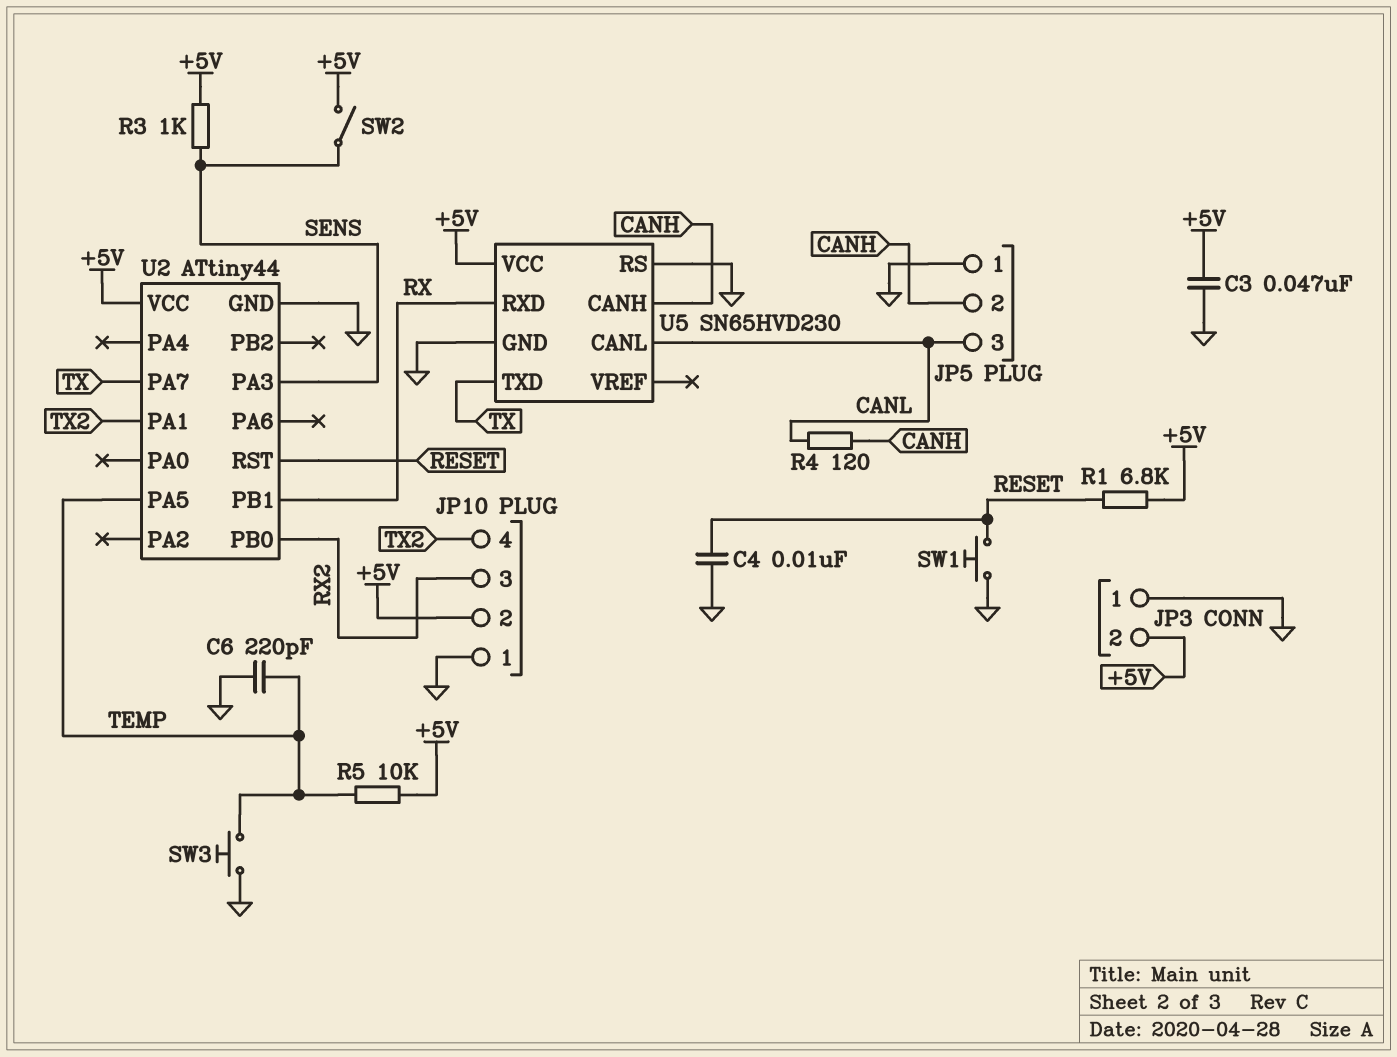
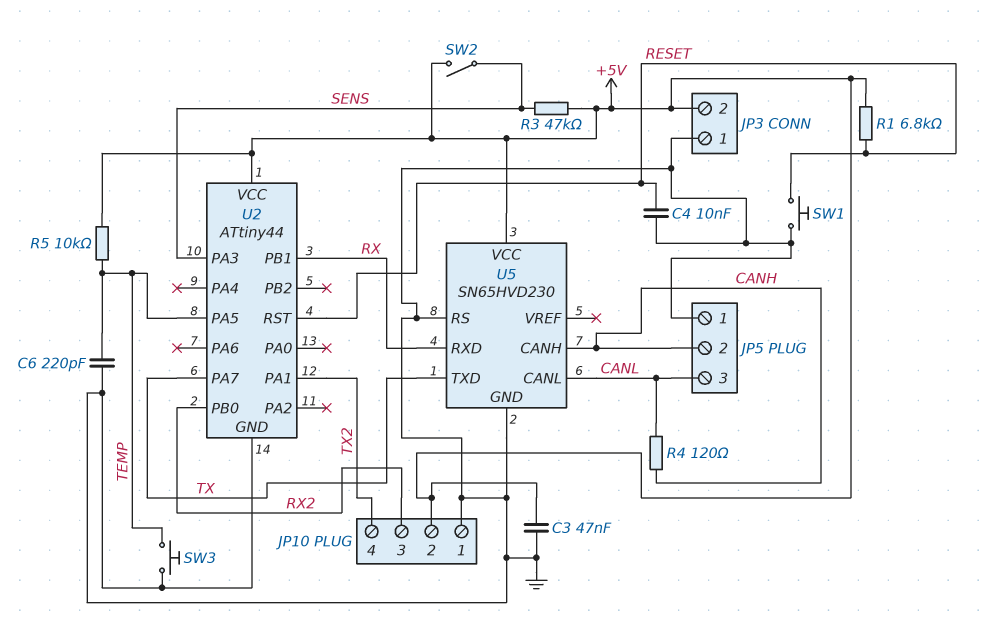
R3: 1k (+5V, SENS) -> 47k (+5V, SENS)

